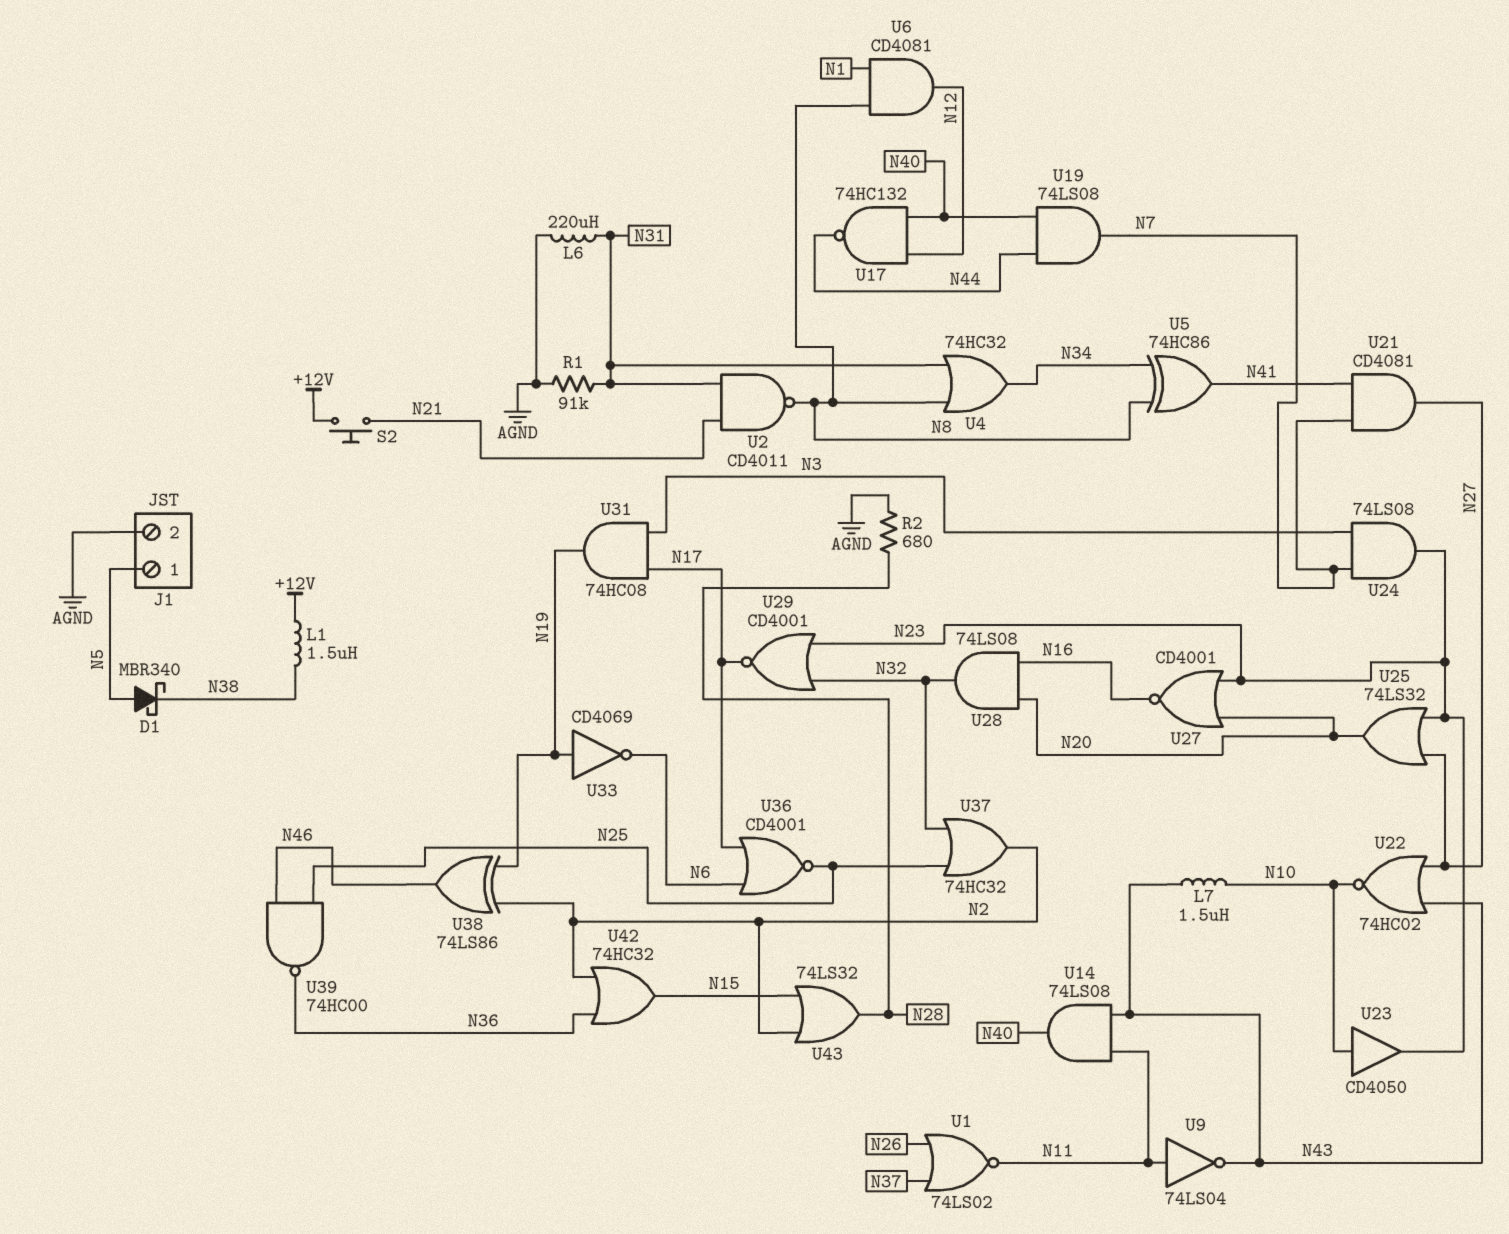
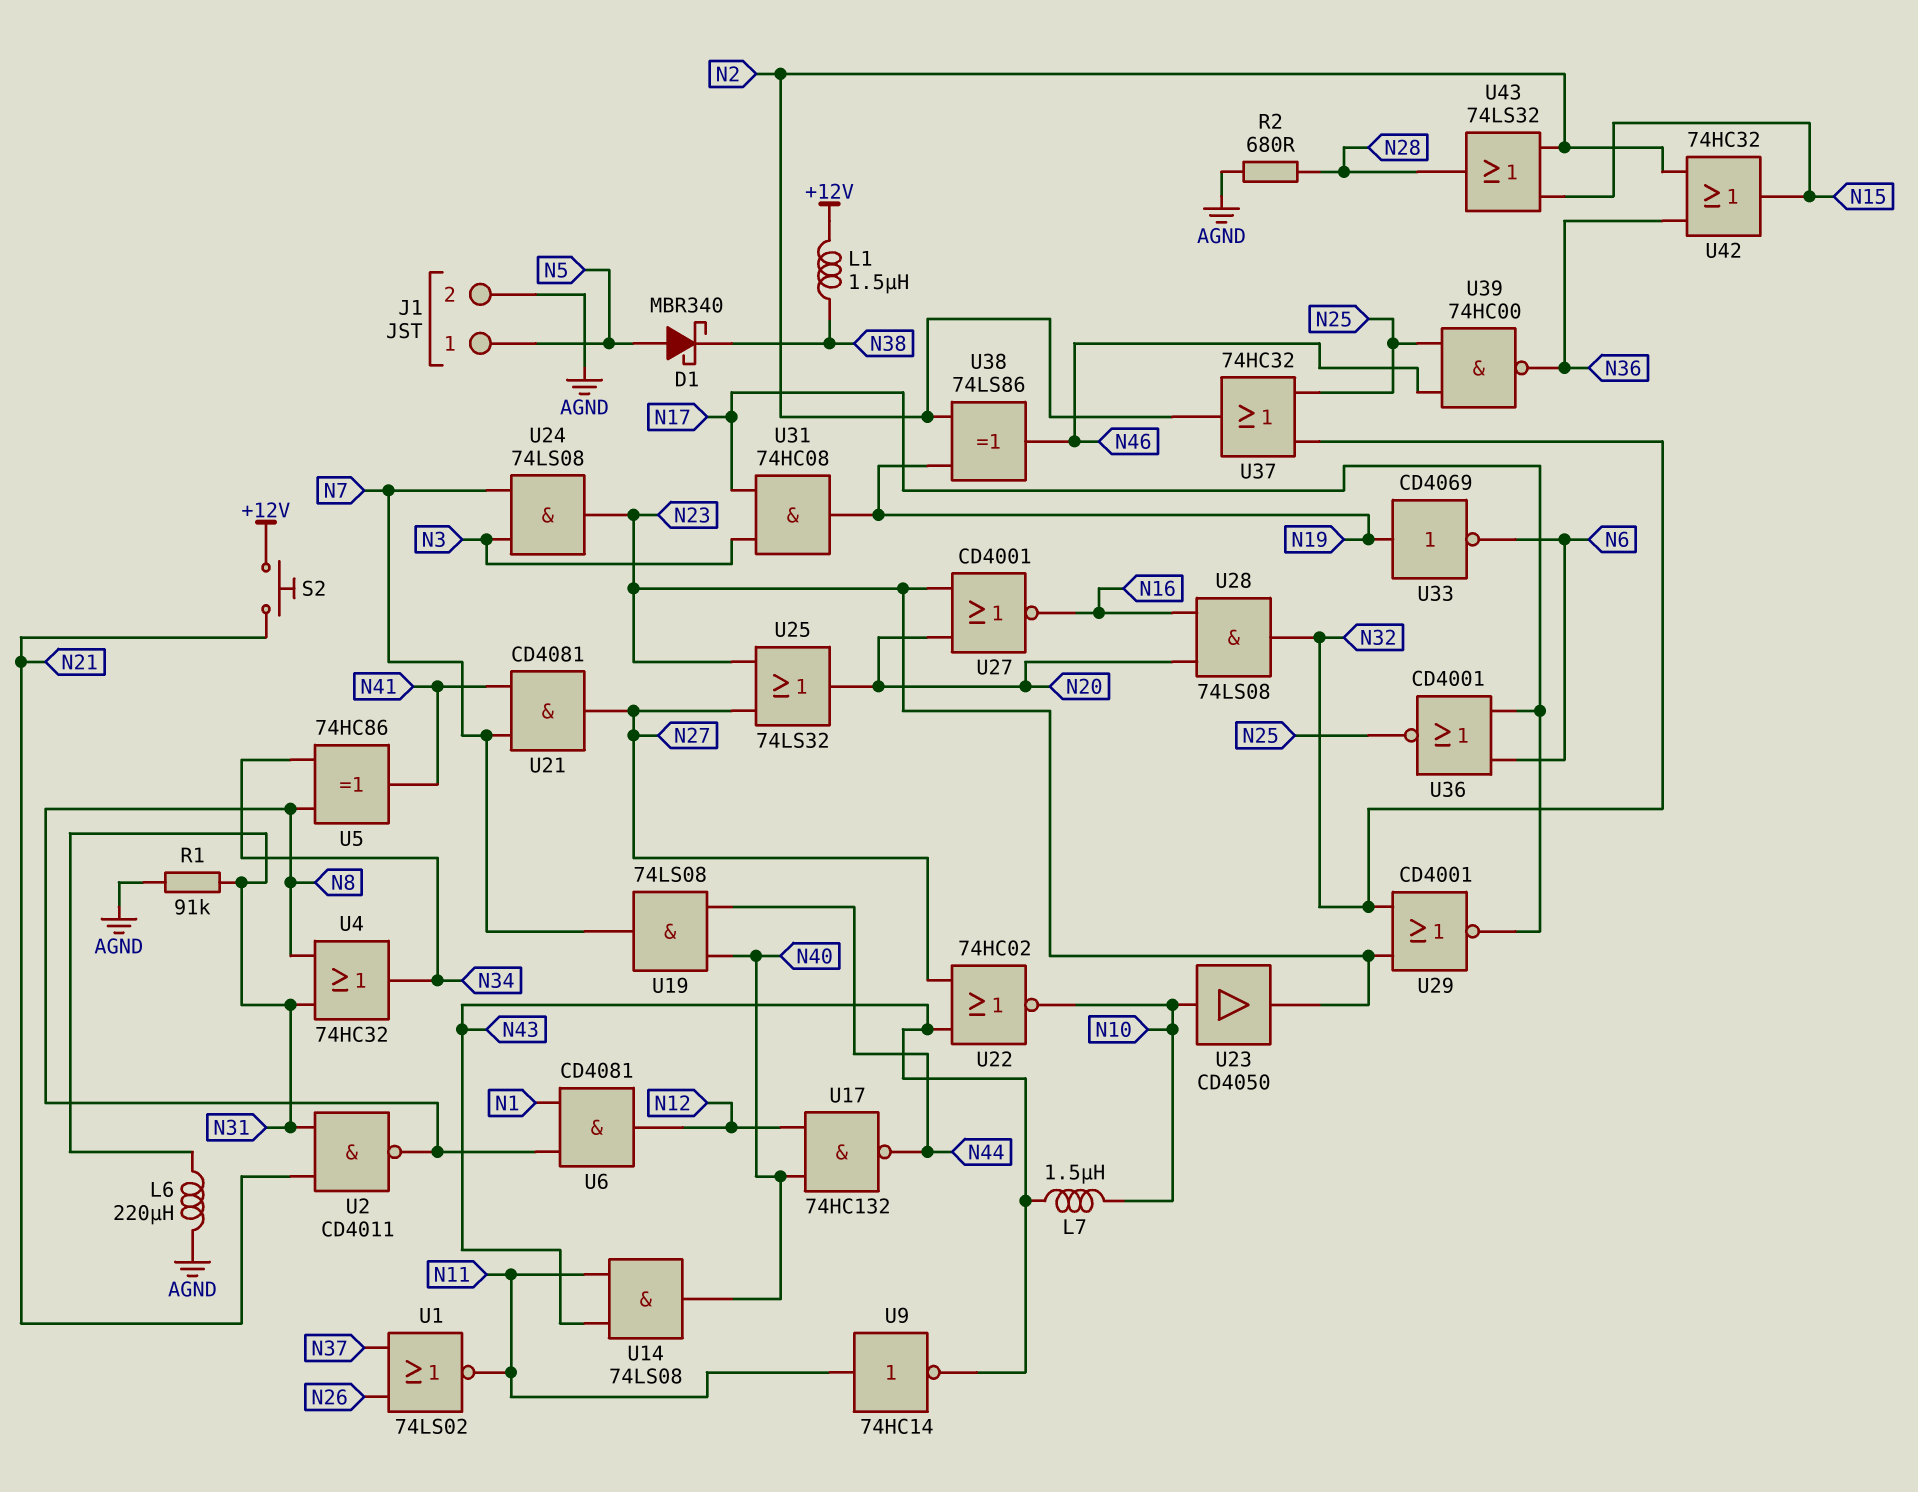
U9: NOT 74LS04 (in N11, out N43) -> NOT 74HC14 (in N11, out N43)

